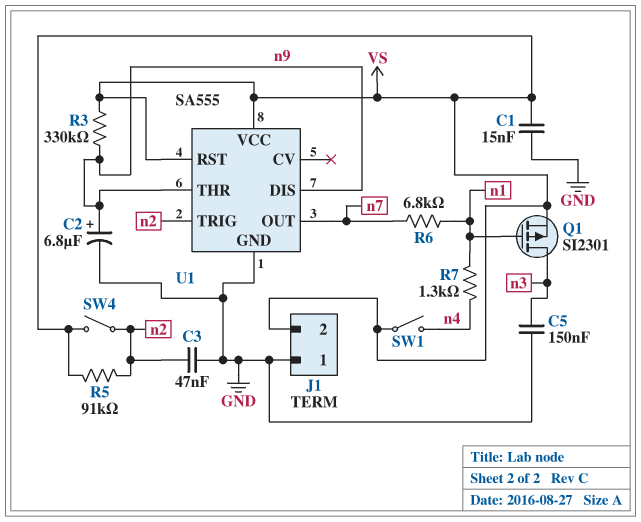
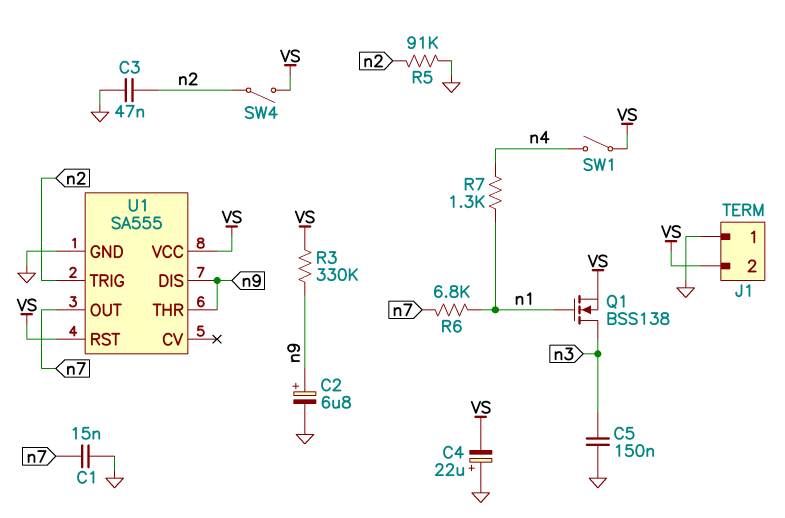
C1: 15nF (GND, VS) -> 15nF (GND, n7)
C4: none -> 22uF (plus GND, minus VS)
Q1: PMOS SI2301 (G n1, D n3, S VS) -> NMOS BSS138 (G n1, D n3, S VS)
R5: 91k (VS, n2) -> 91k (GND, n2)

